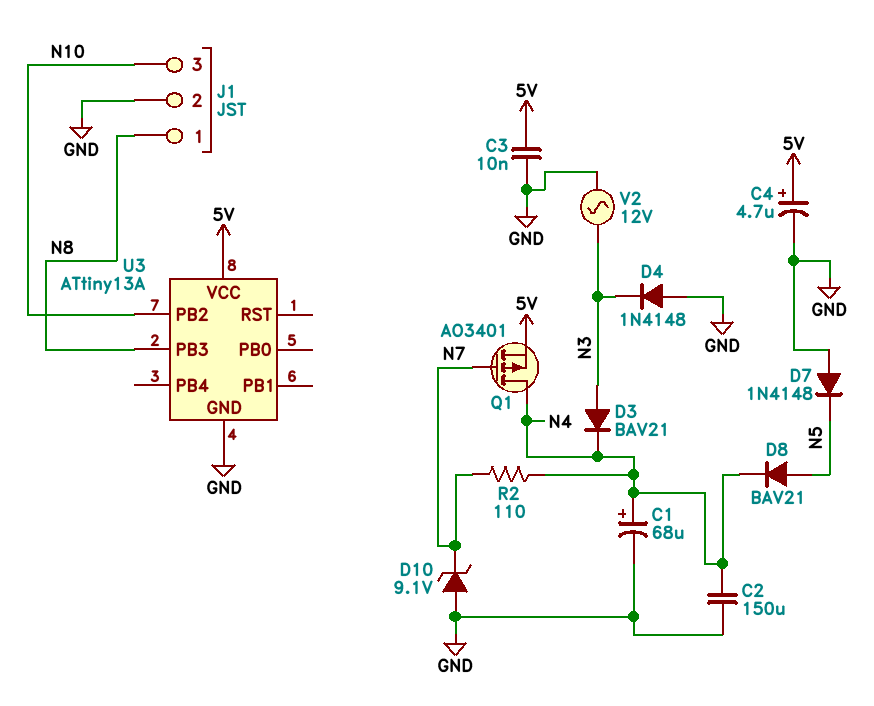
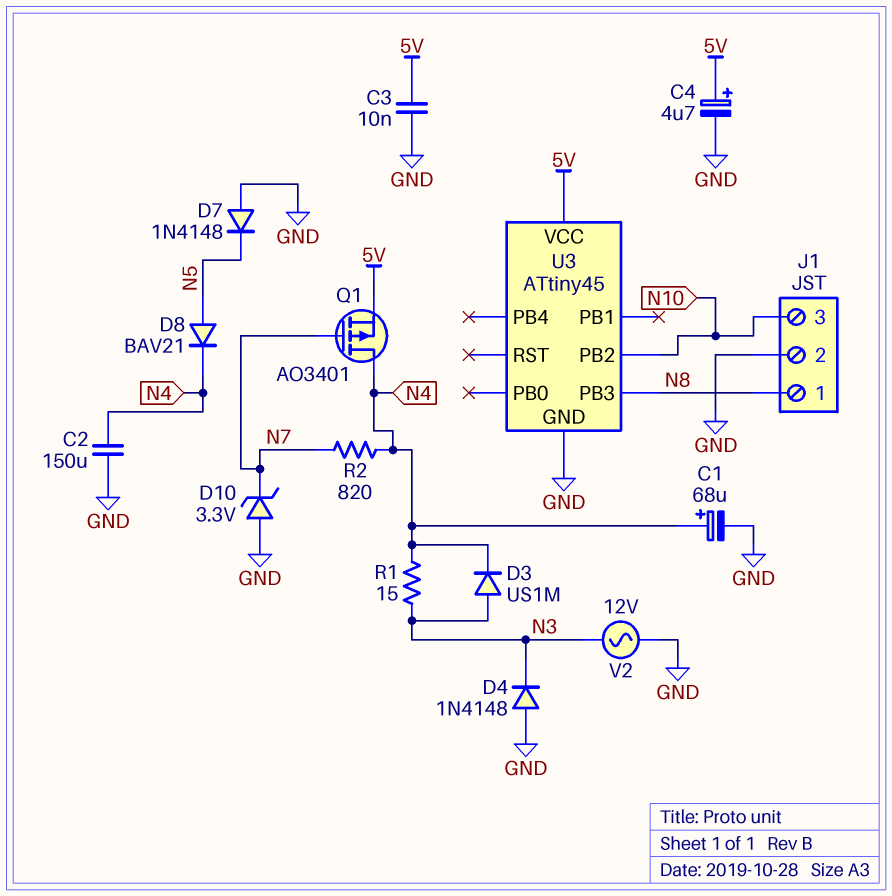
D3: diode BAV21 (A N3, K N4) -> diode US1M (A N3, K N4)
D10: zener 9.1V (A GND, K N7) -> zener 3.3V (A GND, K N7)
R1: none -> 15 (N3, N4)
R2: 110 (N4, N7) -> 820 (N4, N7)
U3: ATtiny13A -> ATtiny45

